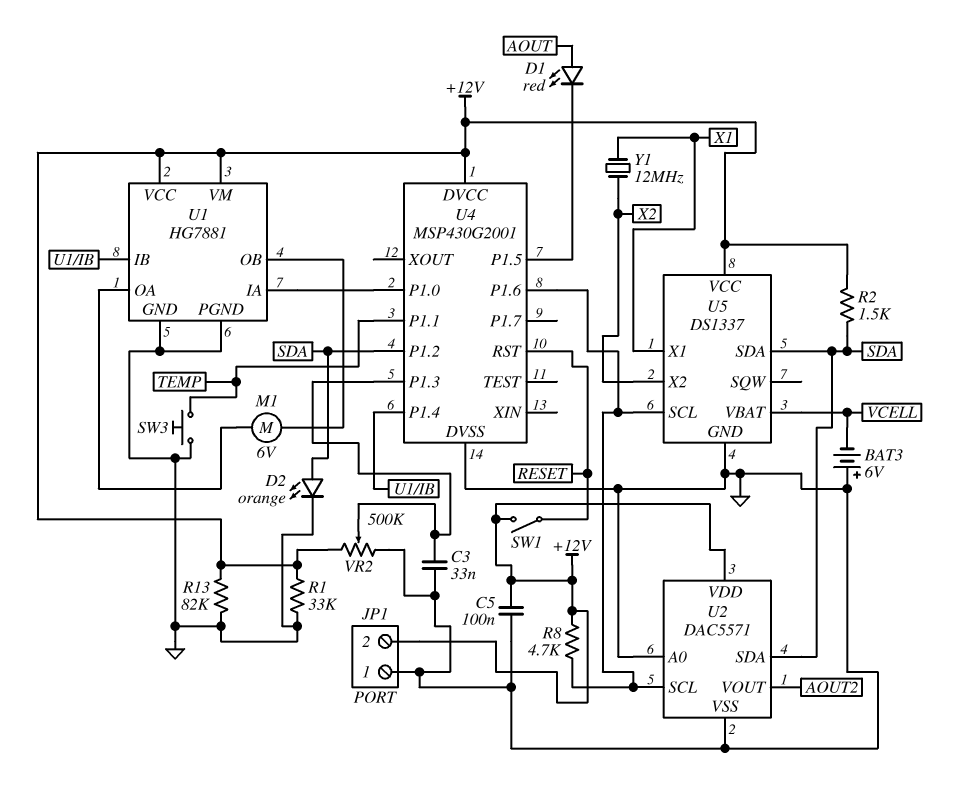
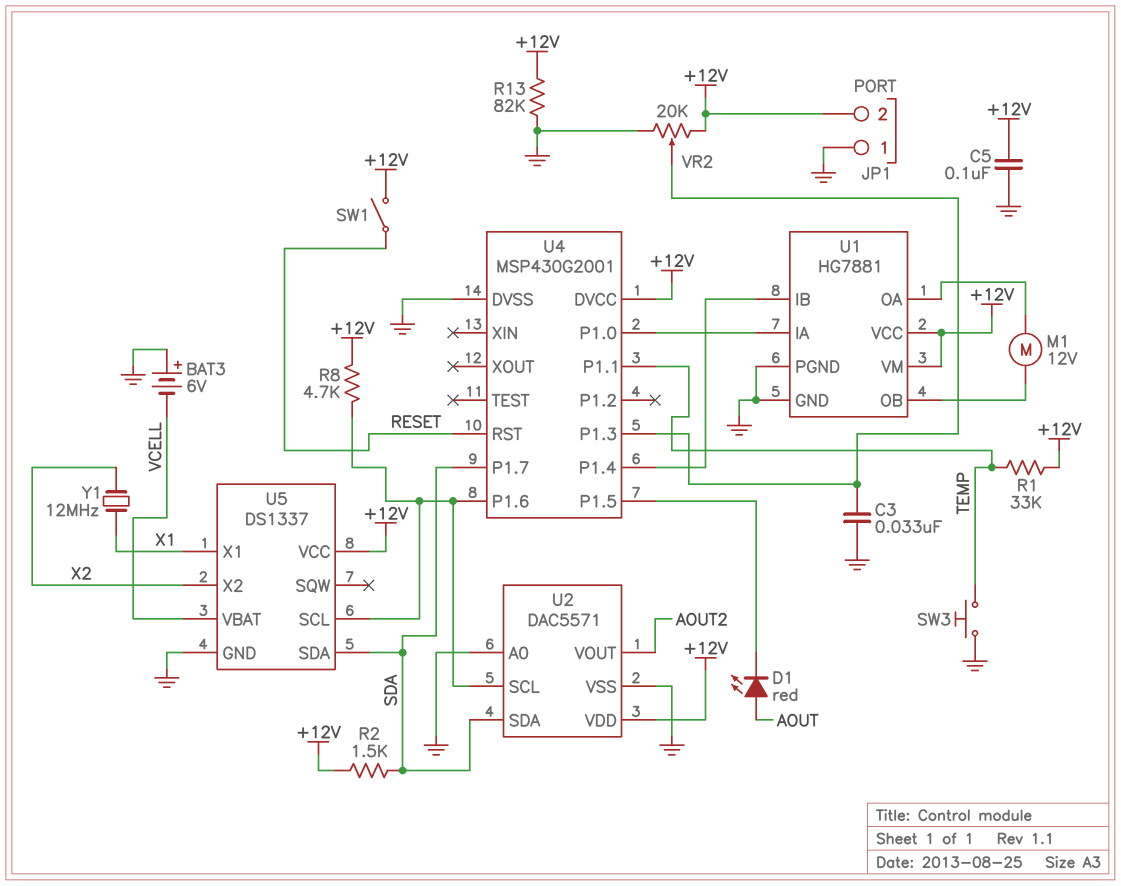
D2: LED orange (A SDA, K GND) -> none
M1: motor 6V (U1/OA, U1/OB) -> motor 12V (U1/OA, U1/OB)
R1: 33k (+12V, GND) -> 33k (+12V, TEMP)
U4 pin P1.2: SDA -> none
U4 pin P1.7: none -> SDA
VR2: 500k (+12V, GND, wiper U4/P1.3) -> 20k (+12V, GND, wiper U4/P1.3)

